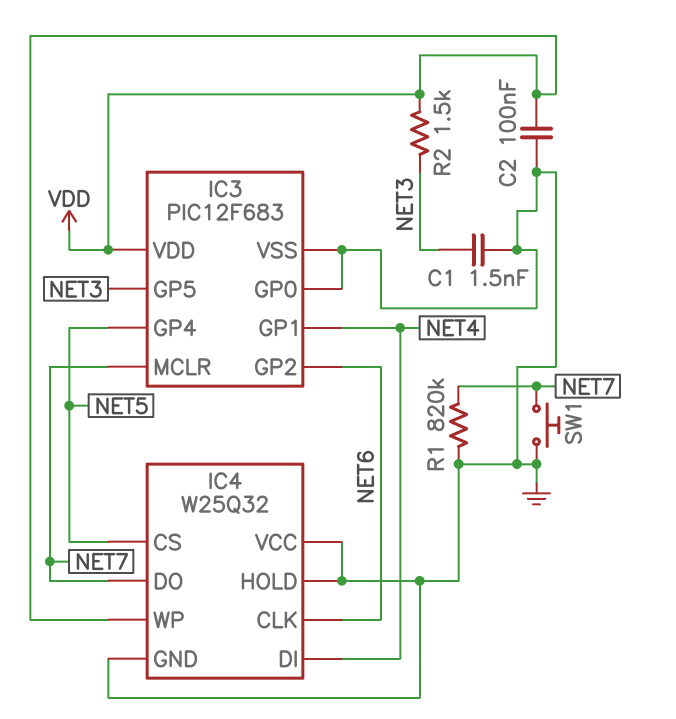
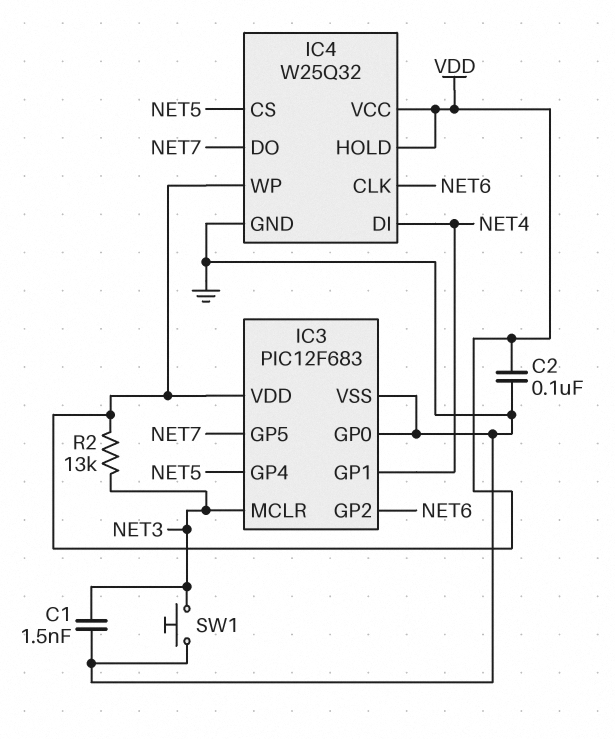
IC3 pin GP5: NET3 -> NET7
IC3 pin MCLR: NET7 -> NET3
IC4 pin HOLD: GND -> VDD
IC4 pin VCC: GND -> VDD
R1: 820k (GND, NET7) -> none
R2: 1.5k (NET3, VDD) -> 13k (NET3, VDD)
SW1: button (GND, NET7) -> button (GND, NET3)

